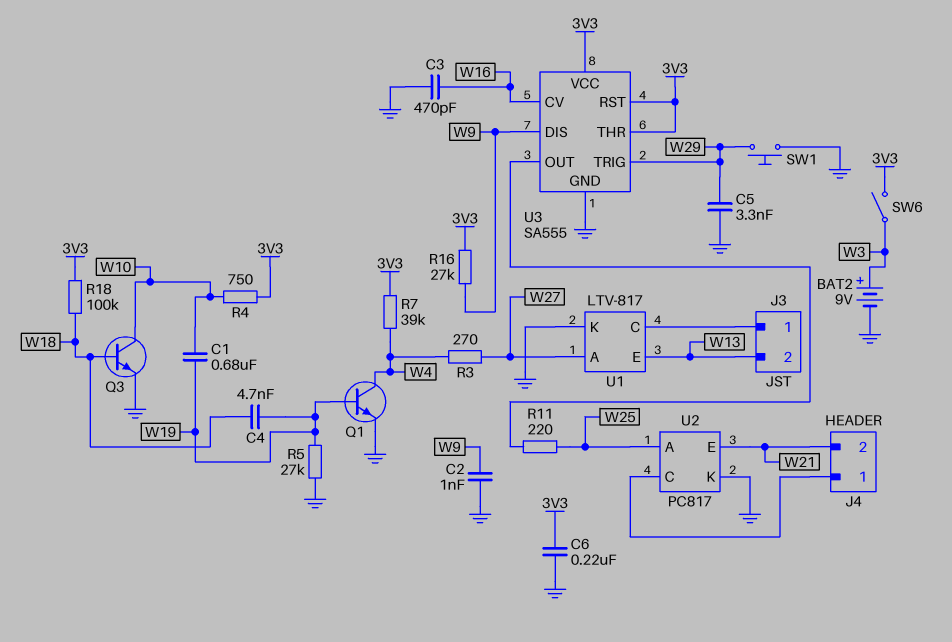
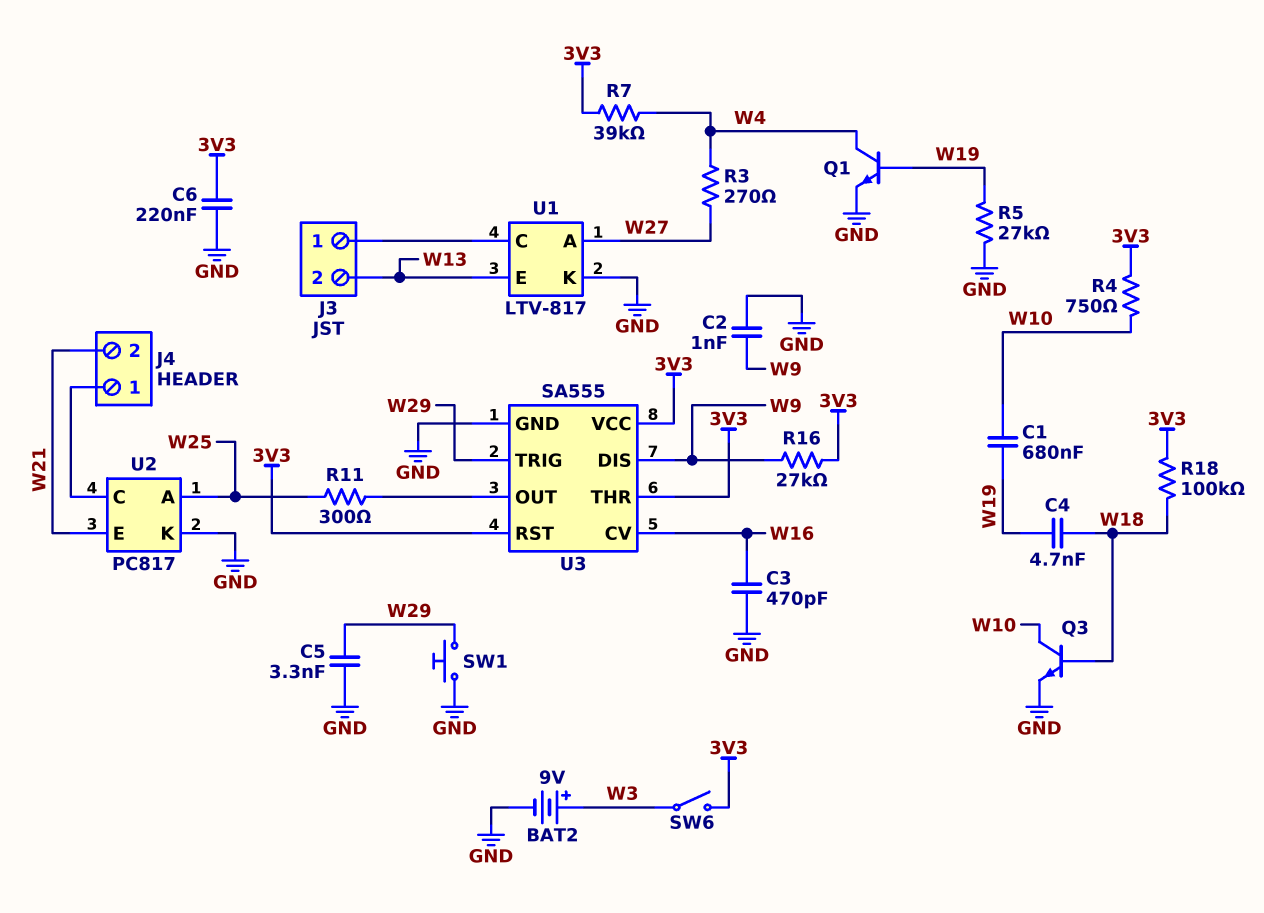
R11: 220 (U3/OUT, W25) -> 300 (U3/OUT, W25)

